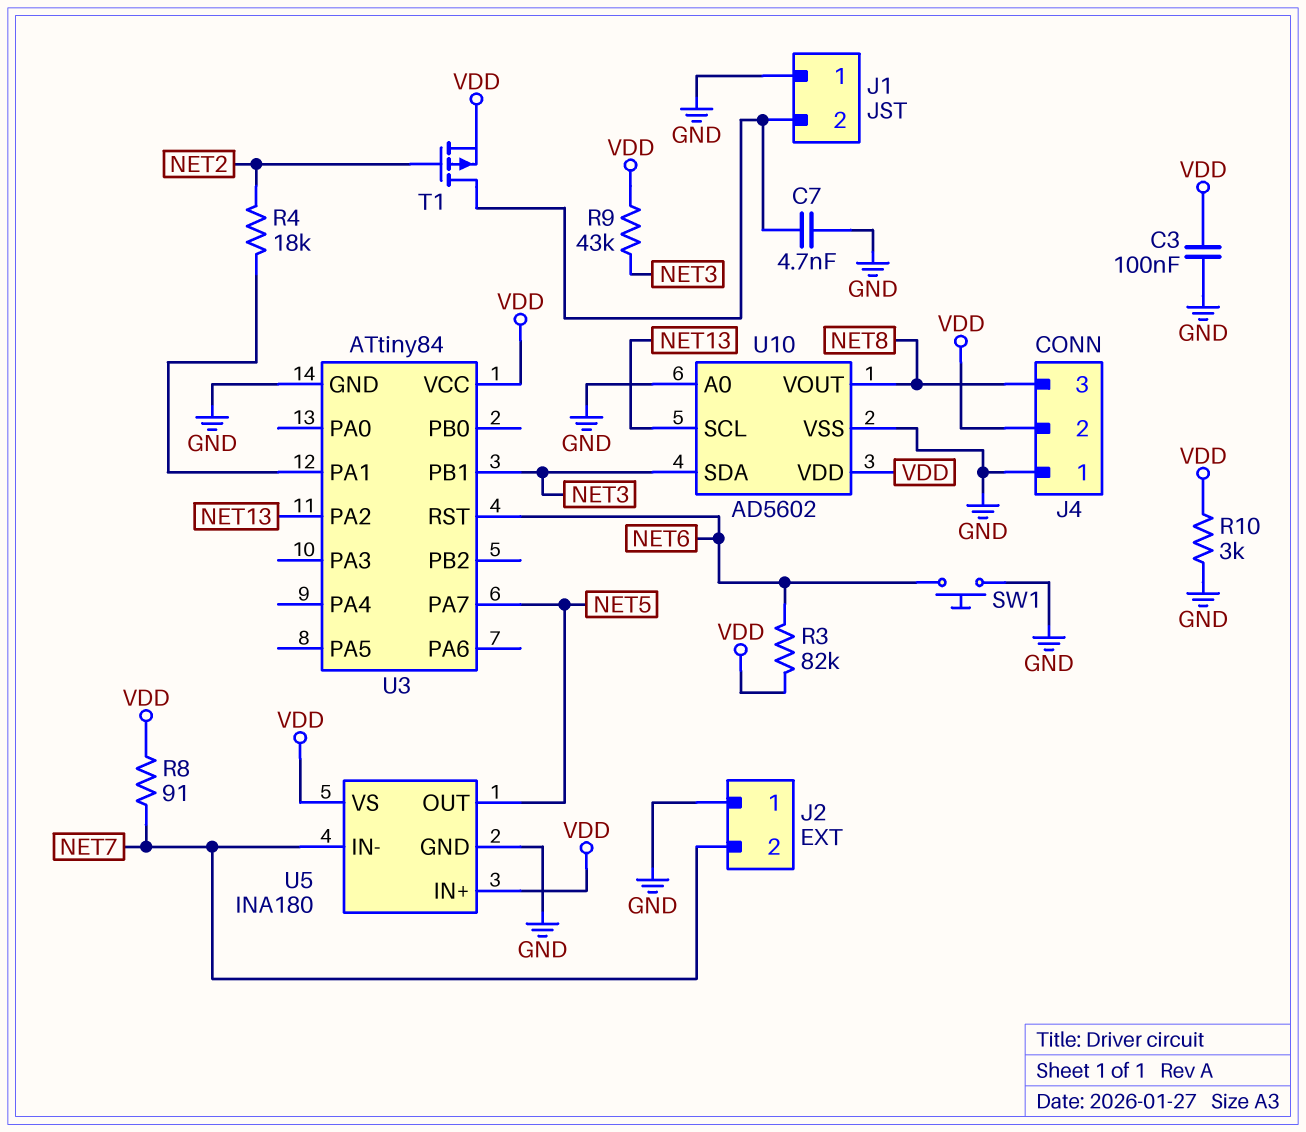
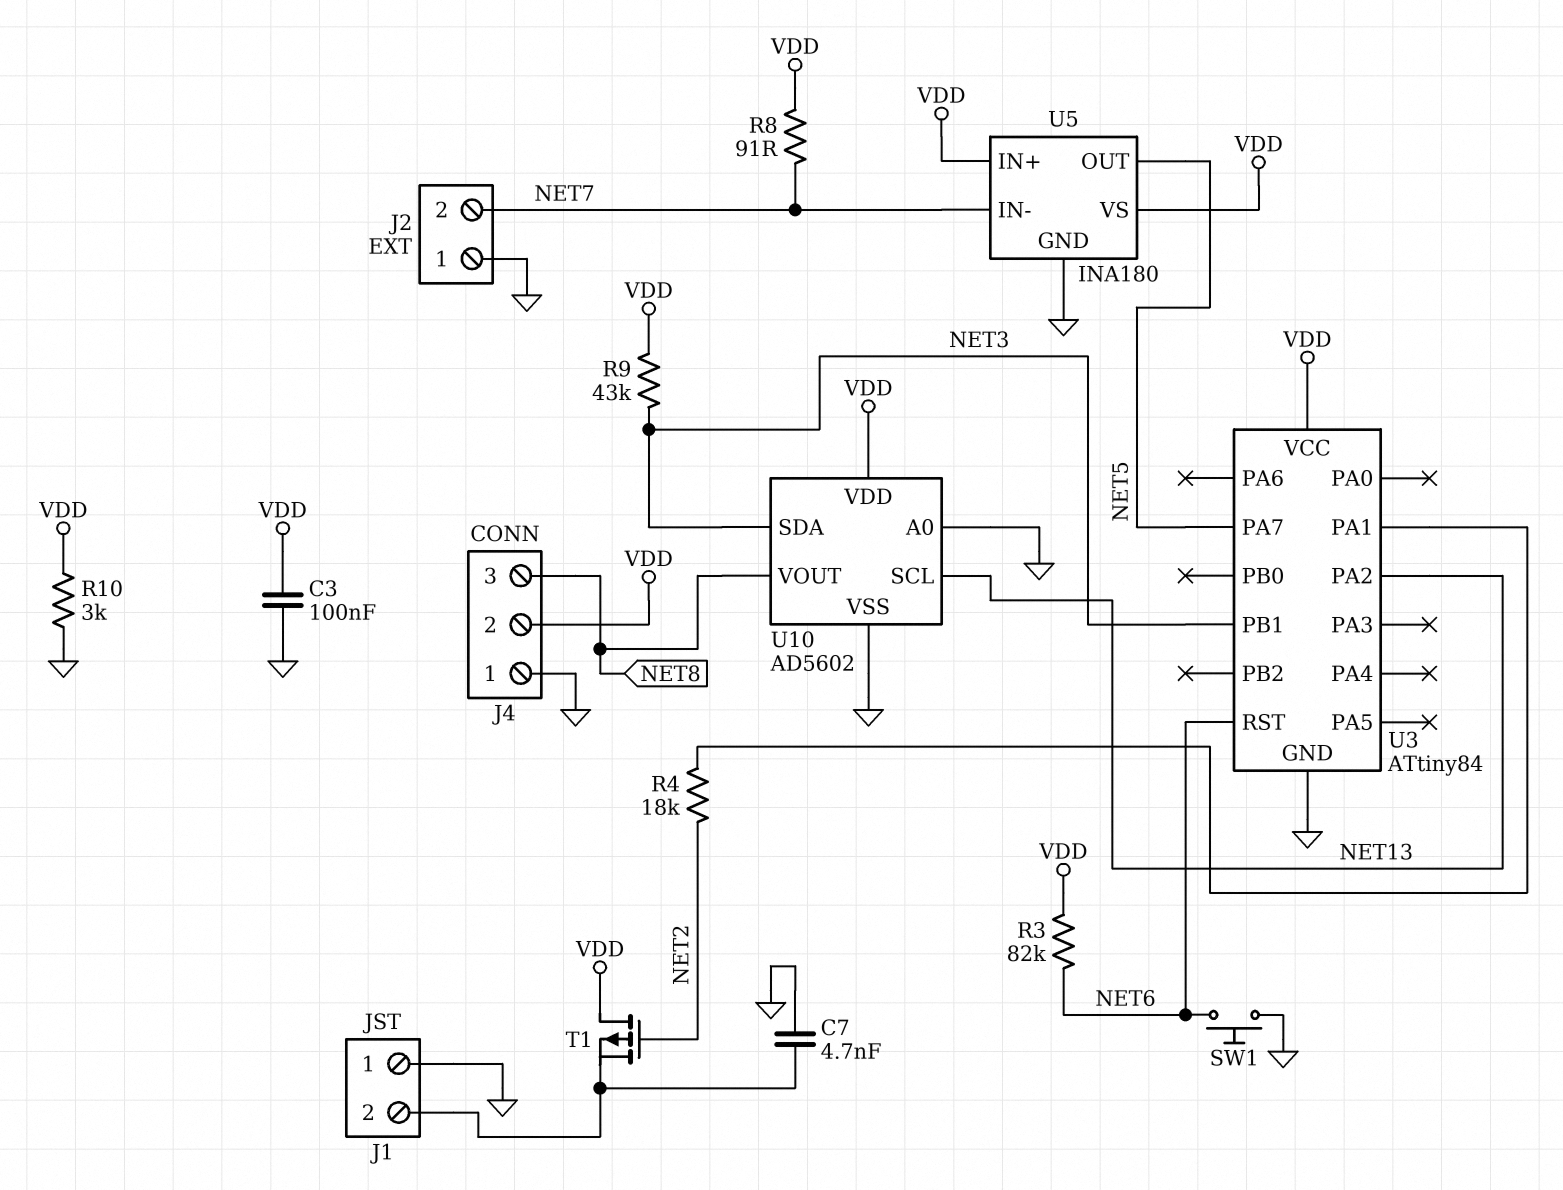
T1: PMOS (G NET2, D J1/2, S VDD) -> PMOS (G NET2, D VDD, S J1/2)

